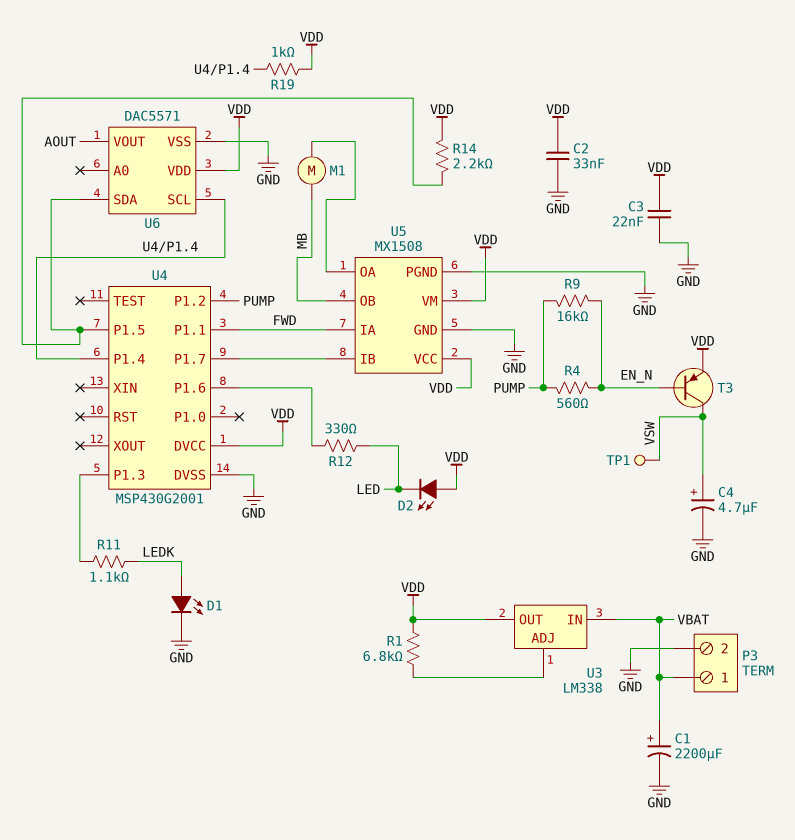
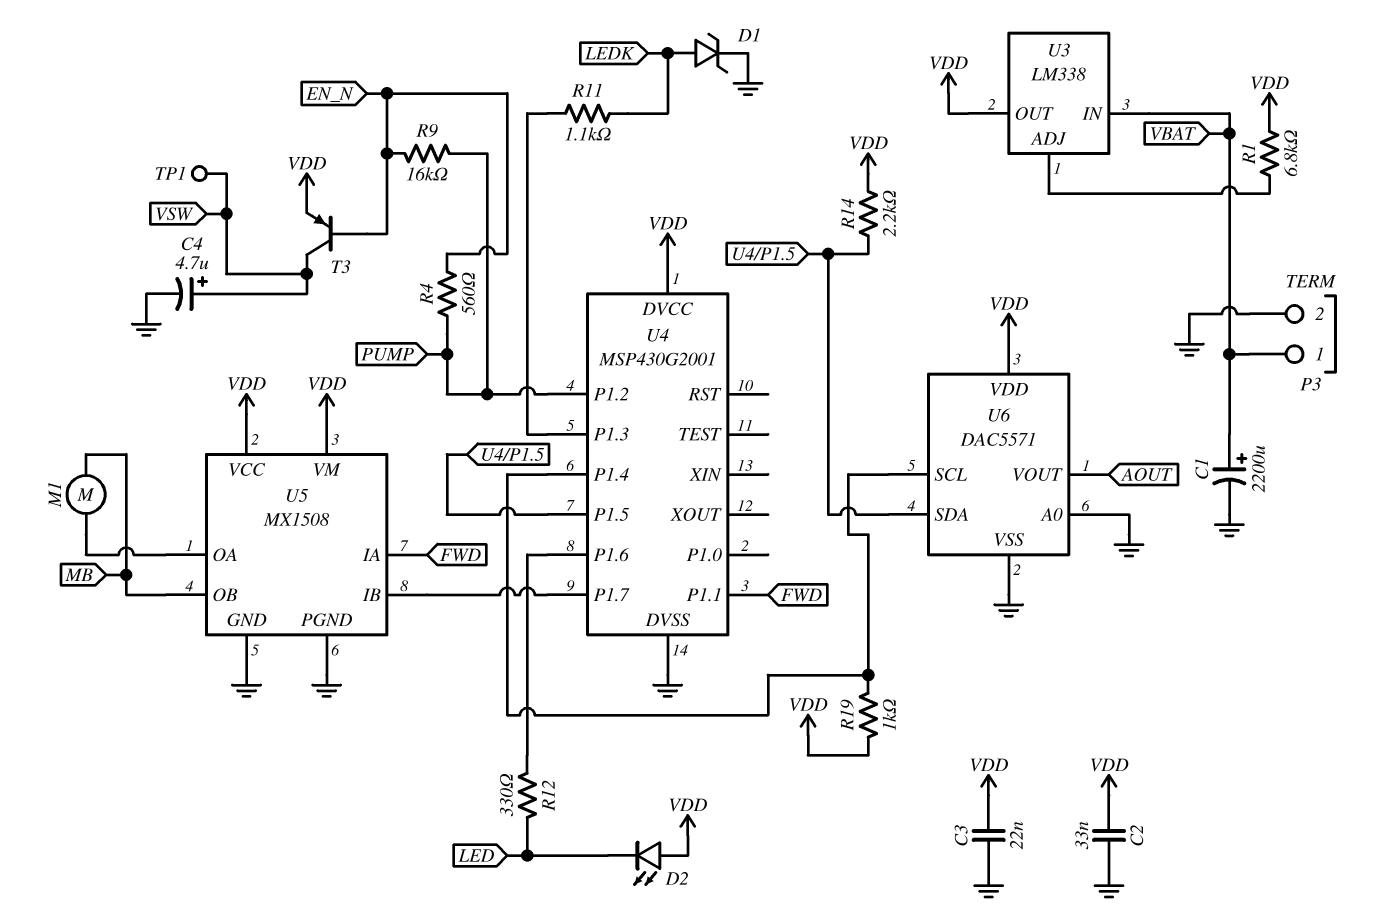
D1: LED (A LEDK, K GND) -> zener (A LEDK, K GND)
U6 pin A0: none -> GND

